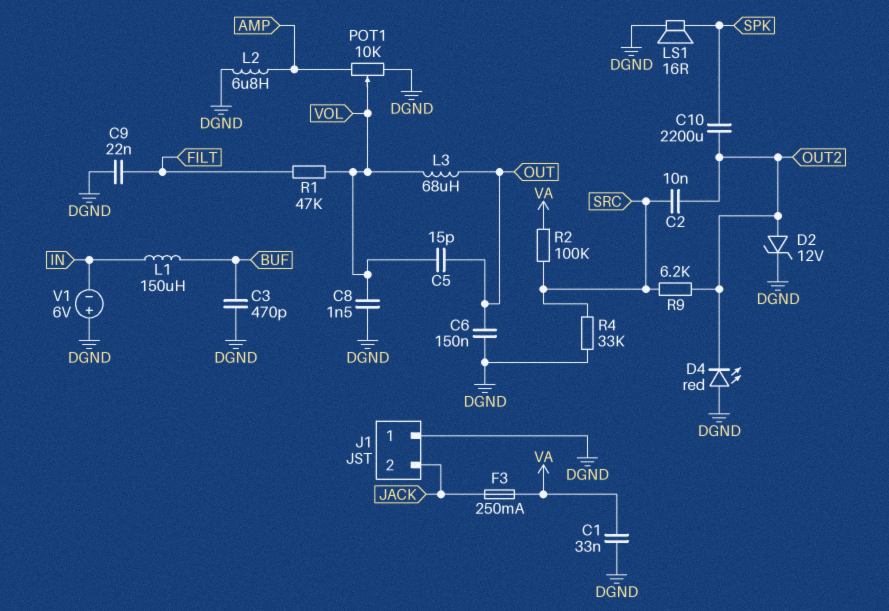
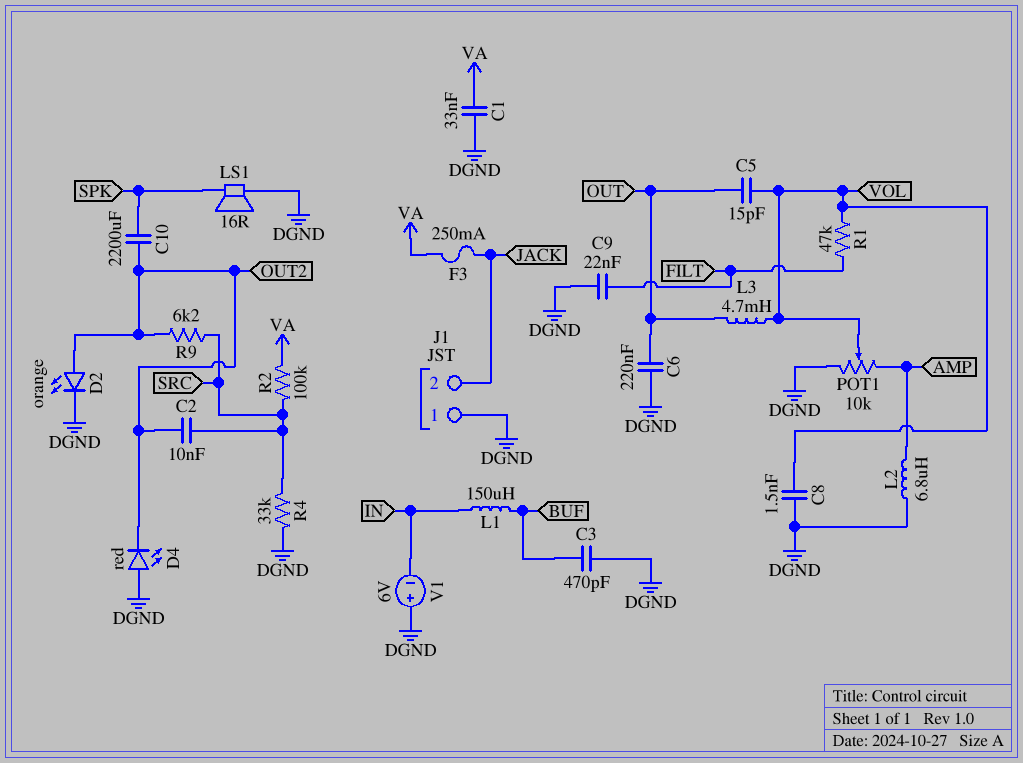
C6: 150nF (DGND, OUT) -> 220nF (DGND, OUT)
D2: zener 12V (A OUT2, K DGND) -> LED orange (A OUT2, K DGND)
L3: 68uH (OUT, VOL) -> 4.7mH (OUT, VOL)

